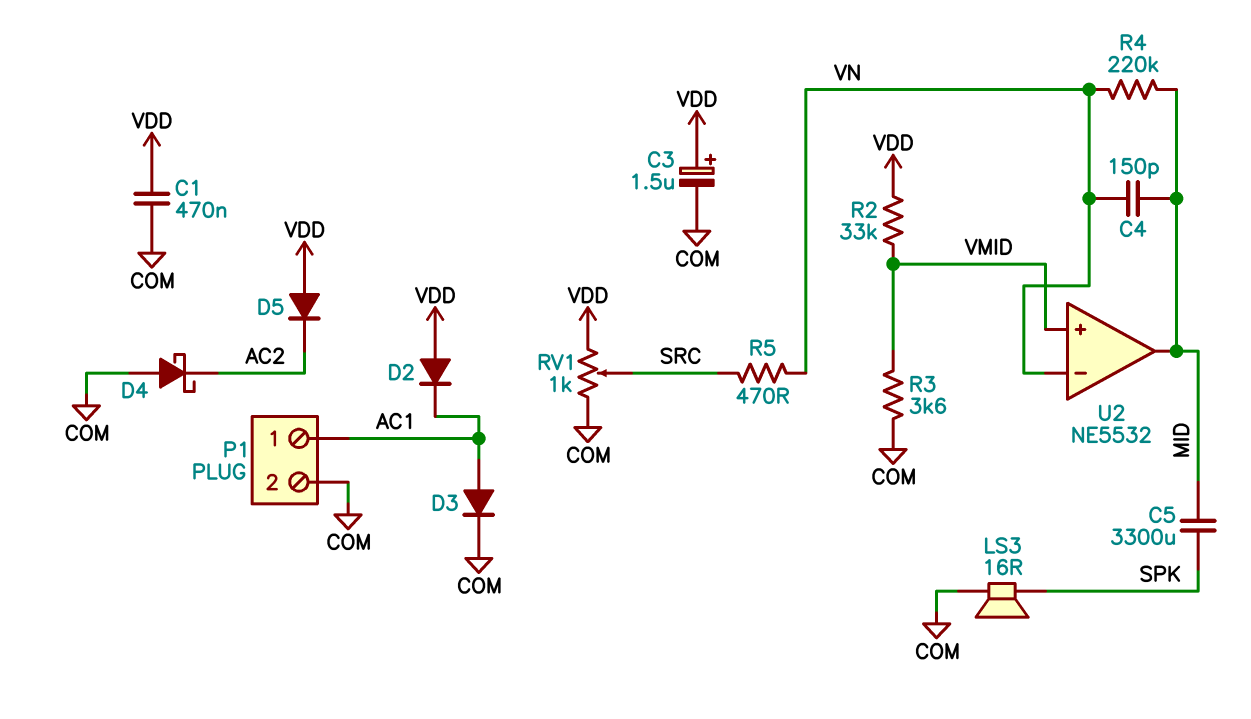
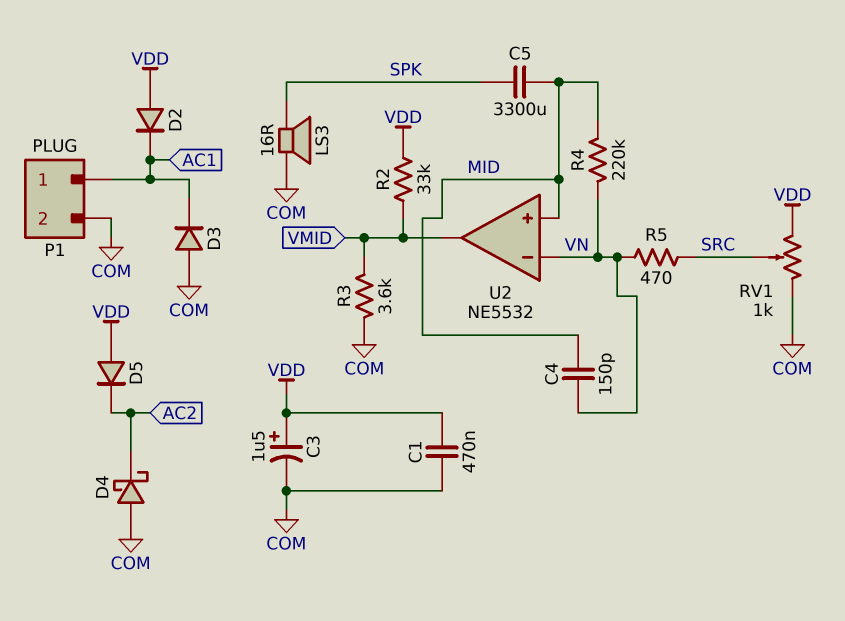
D3: diode (A AC1, K COM) -> diode (A COM, K AC1)
U2 pin in+: VMID -> MID
U2 pin out: MID -> VMID

